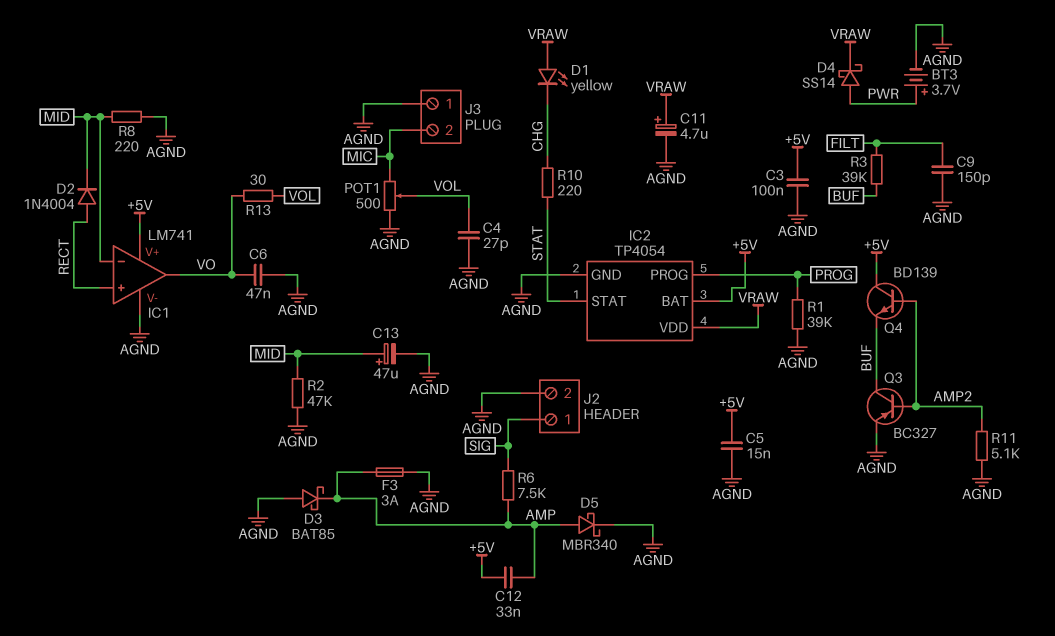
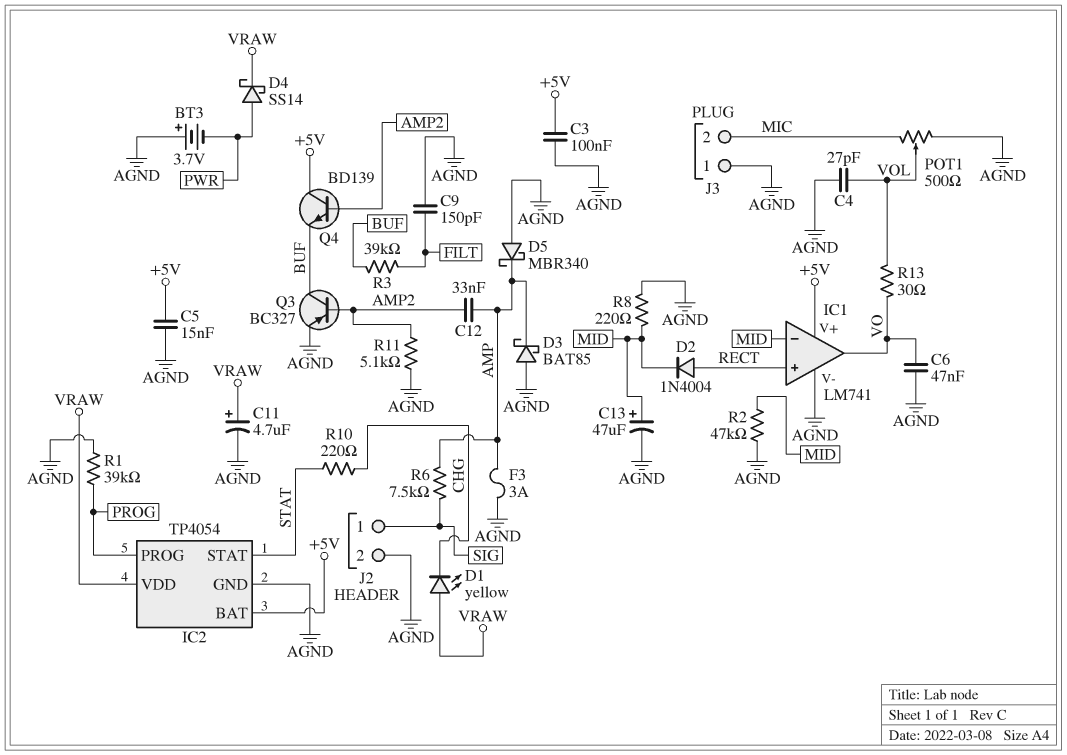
BT3: 3.7V (plus PWR, minus AGND) -> 3.7V (plus AGND, minus PWR)
C12: 33nF (+5V, AMP) -> 33nF (AMP, AMP2)
D5: schottky MBR340 (A AMP, K AGND) -> schottky MBR340 (A AGND, K AMP)

